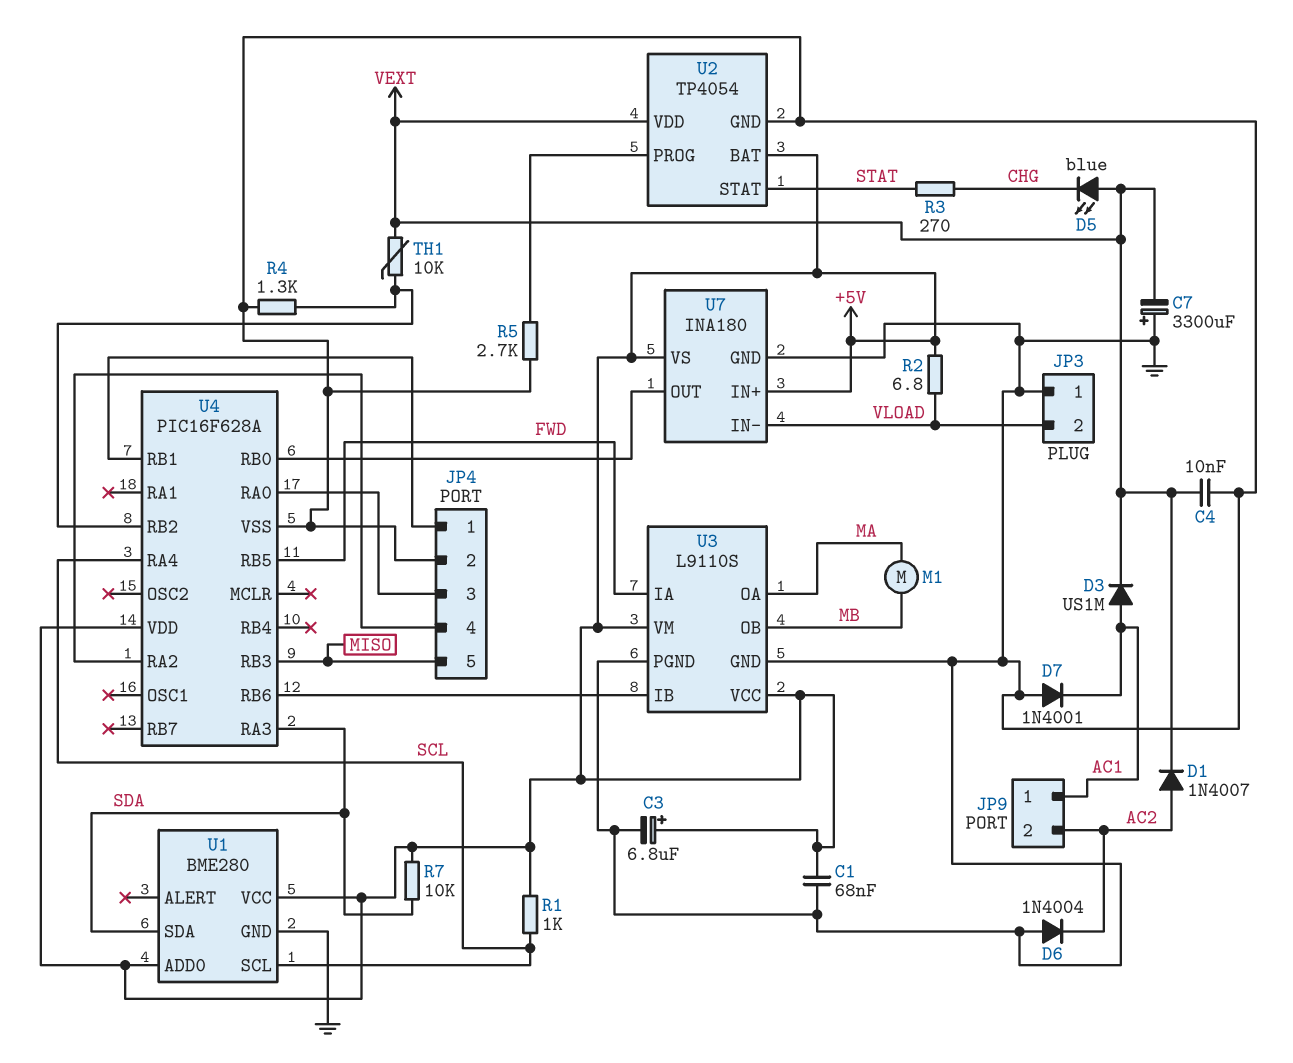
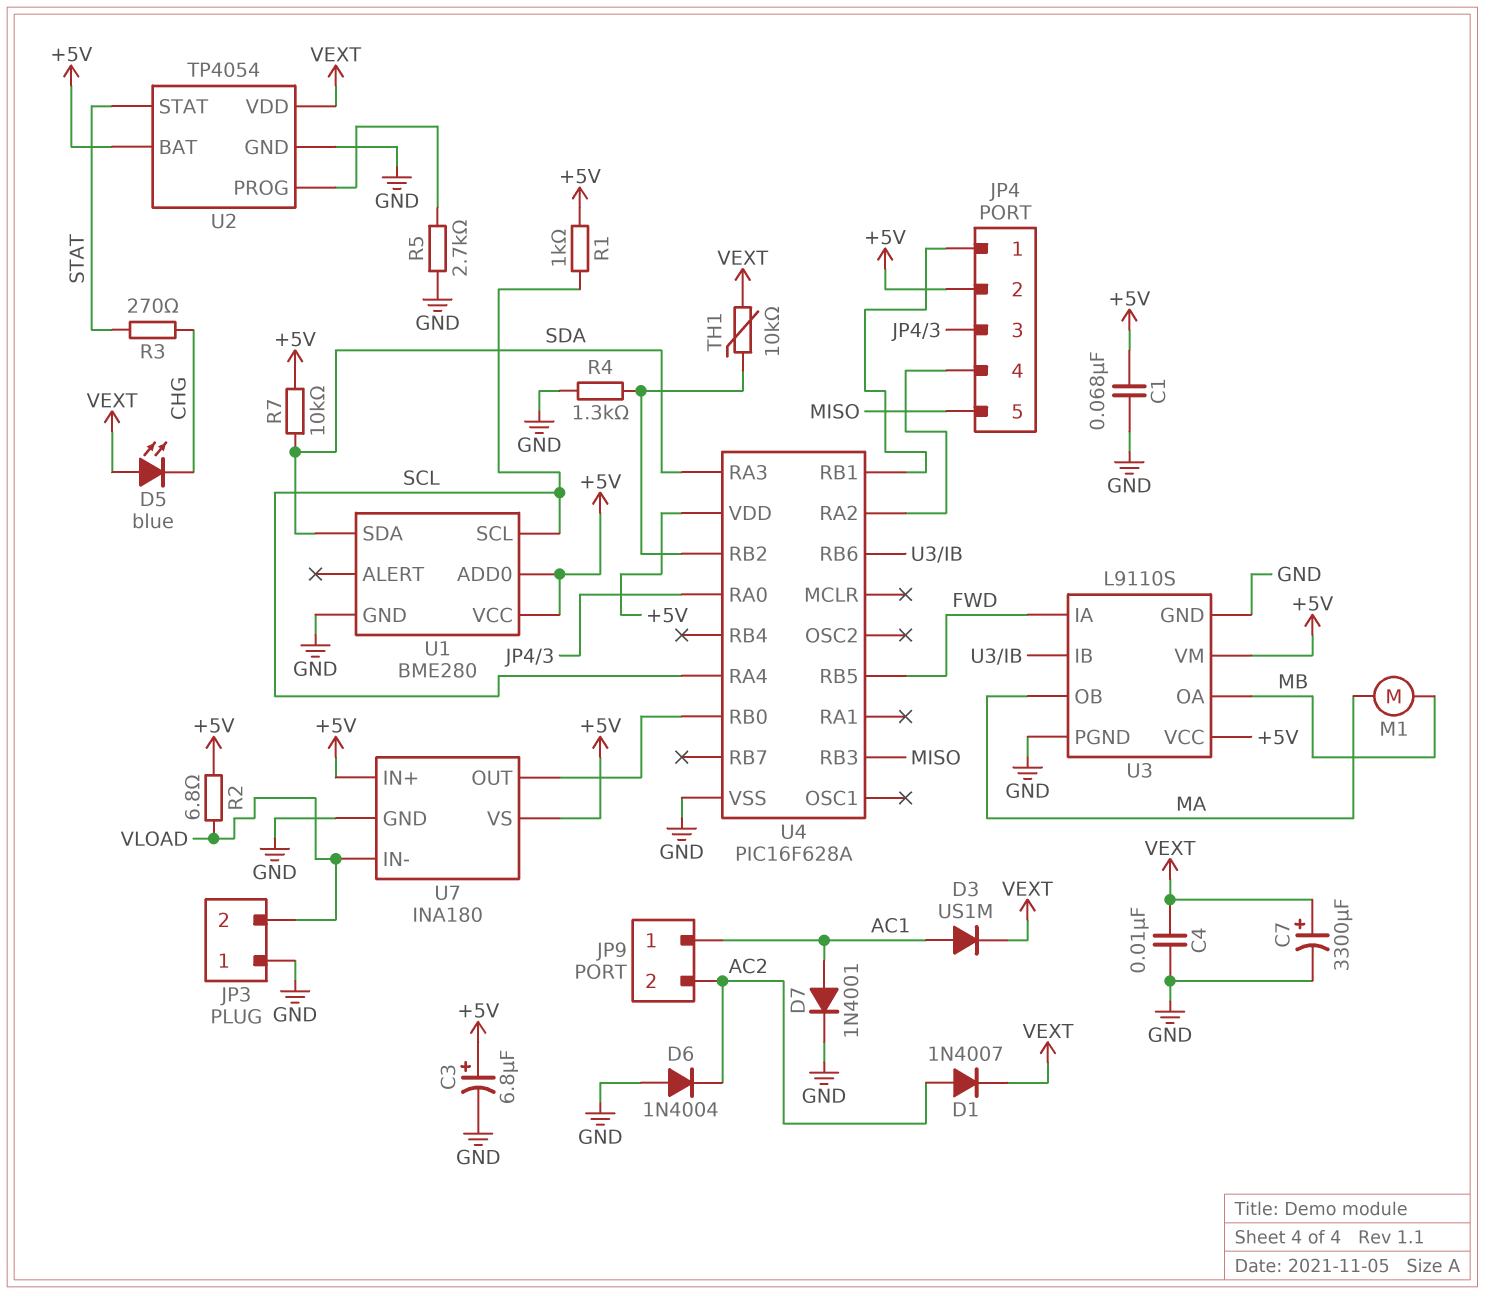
C7: 3300uF (plus GND, minus VEXT) -> 3300uF (plus VEXT, minus GND)
D7: diode 1N4001 (A GND, K AC1) -> diode 1N4001 (A AC1, K GND)
JP4 pin 2: GND -> +5V
U3 pin OA: MA -> MB
U3 pin OB: MB -> MA

